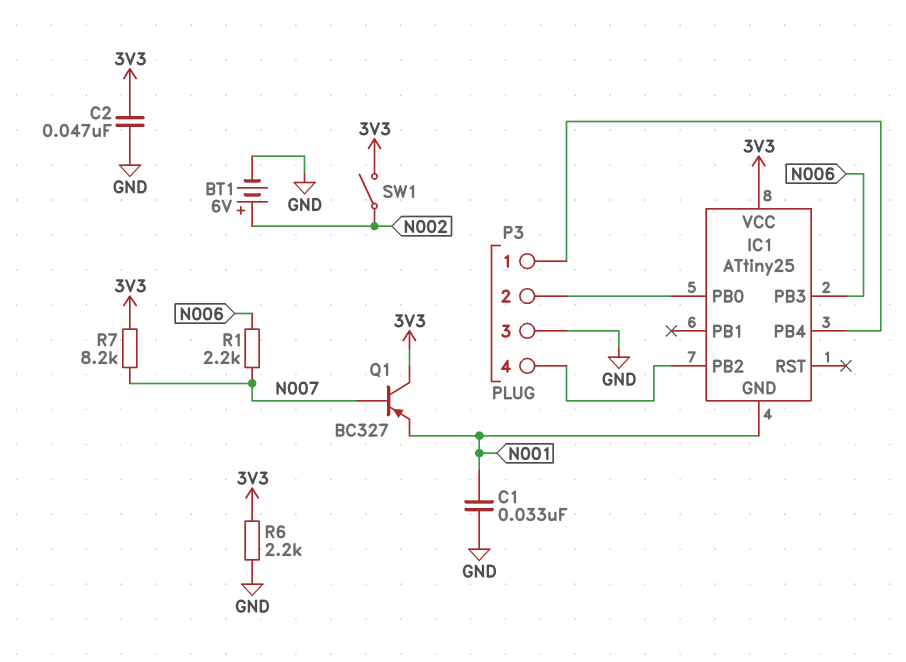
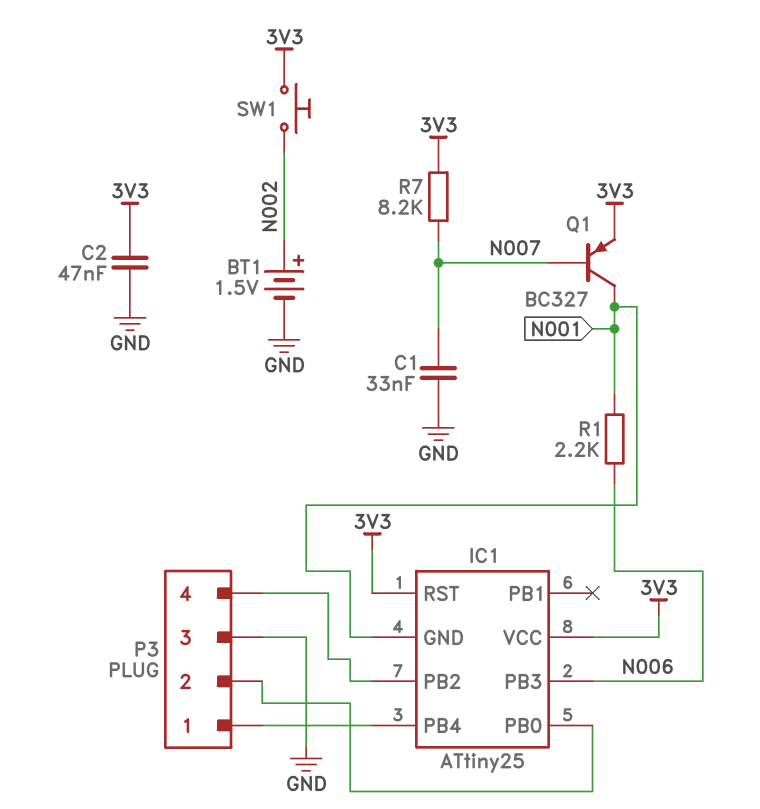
BT1: 6V (plus N002, minus GND) -> 1.5V (plus N002, minus GND)
C1: 33nF (GND, N001) -> 33nF (GND, N007)
IC1 pin RST: none -> 3V3
Q1: PNP BC327 (B N007, C 3V3, E N001) -> PNP BC327 (B N007, C N001, E 3V3)
R1: 2.2k (N006, N007) -> 2.2k (N001, N006)
R6: 2.2k (3V3, GND) -> none
SW1: switch (3V3, N002) -> button (3V3, N002)

